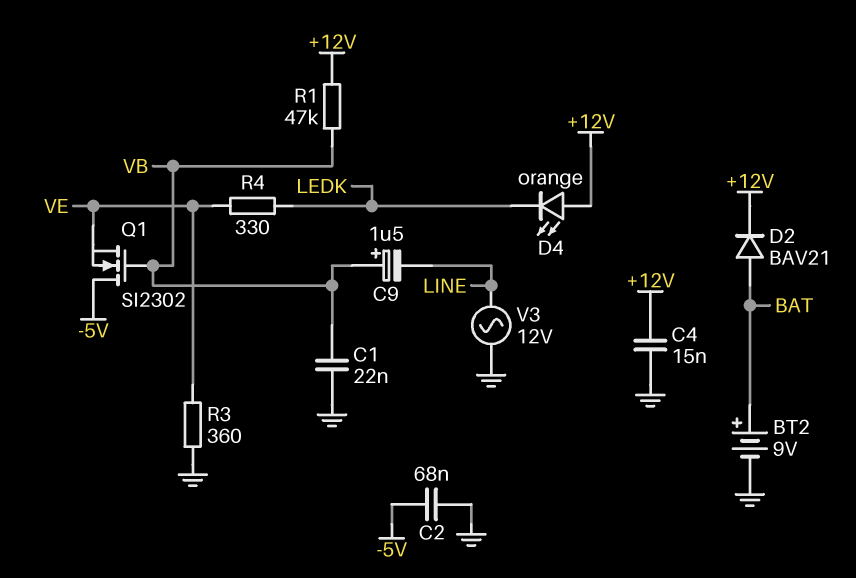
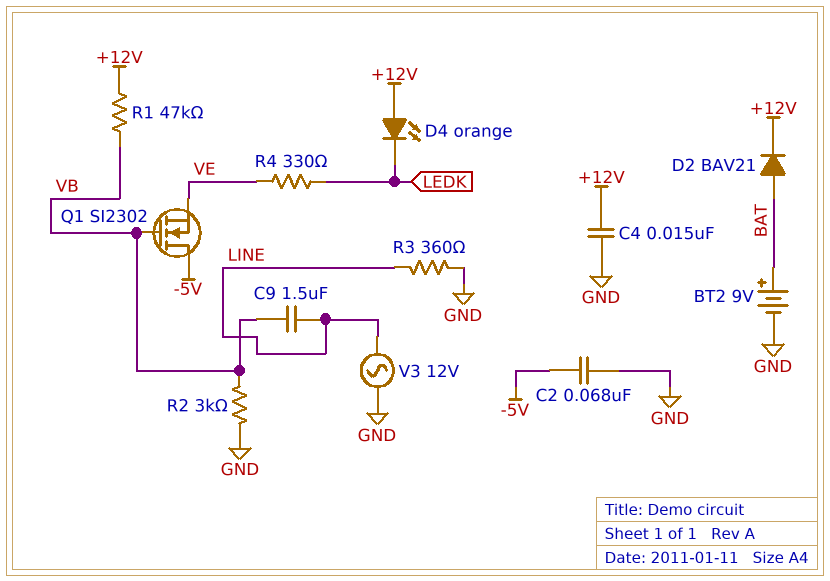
C1: 22nF (GND, VB) -> none
C9: 1.5uF (plus VB, minus LINE) -> 1.5uF (LINE, VB)
R2: none -> 3k (GND, VB)
R3: 360 (GND, VE) -> 360 (GND, LINE)

